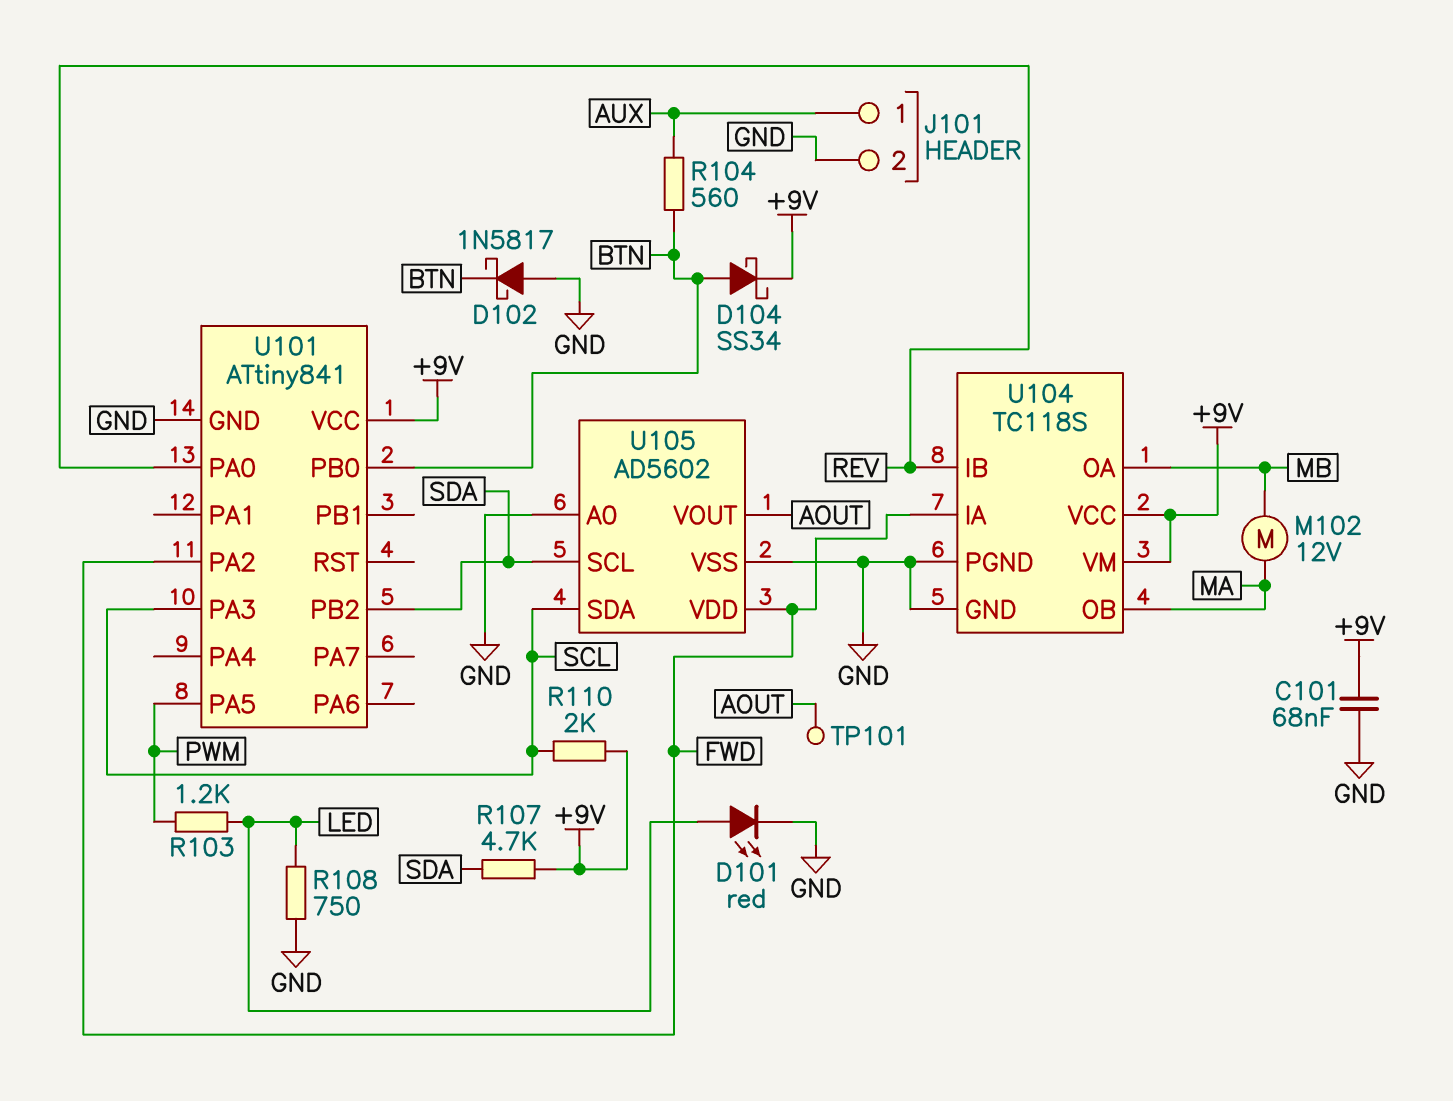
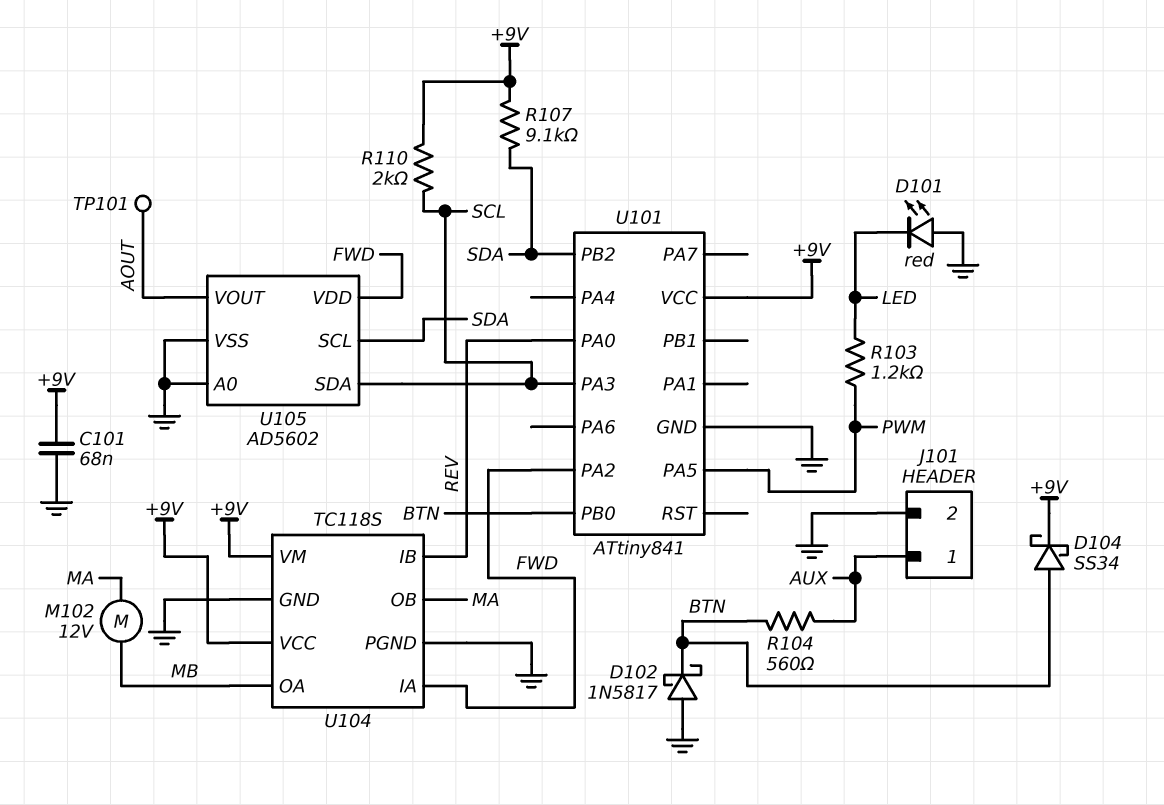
D101: LED red (A LED, K GND) -> LED red (A GND, K LED)
R107: 4.7k (+9V, SDA) -> 9.1k (+9V, SDA)
R108: 750 (GND, LED) -> none

